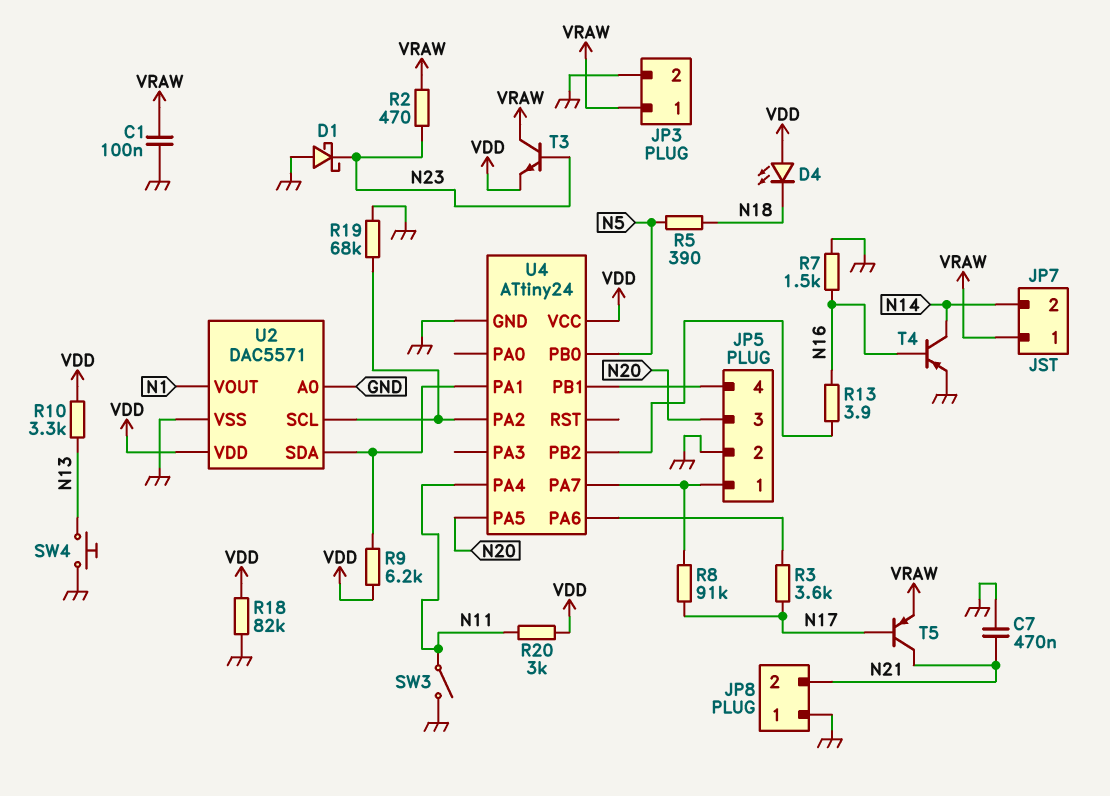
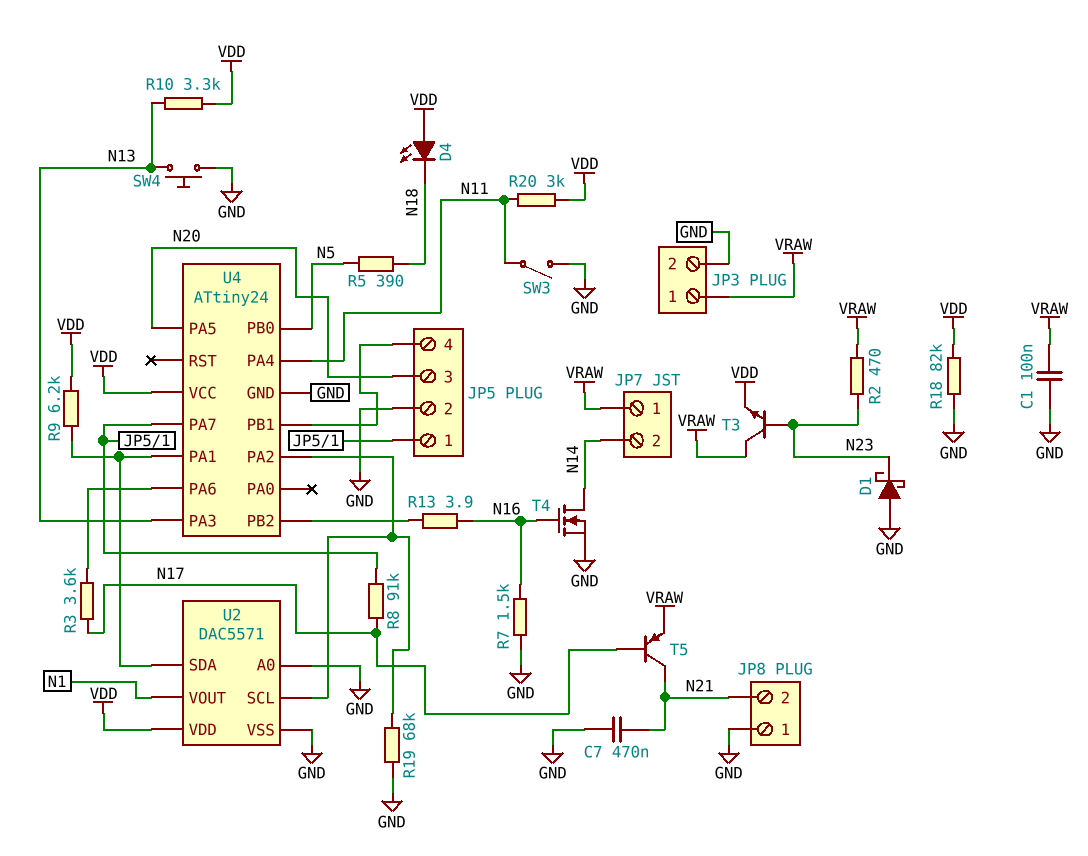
T4: PNP (B N16, C N14, E GND) -> NMOS (G N16, D N14, S GND)
U4 pin PA3: none -> N13

